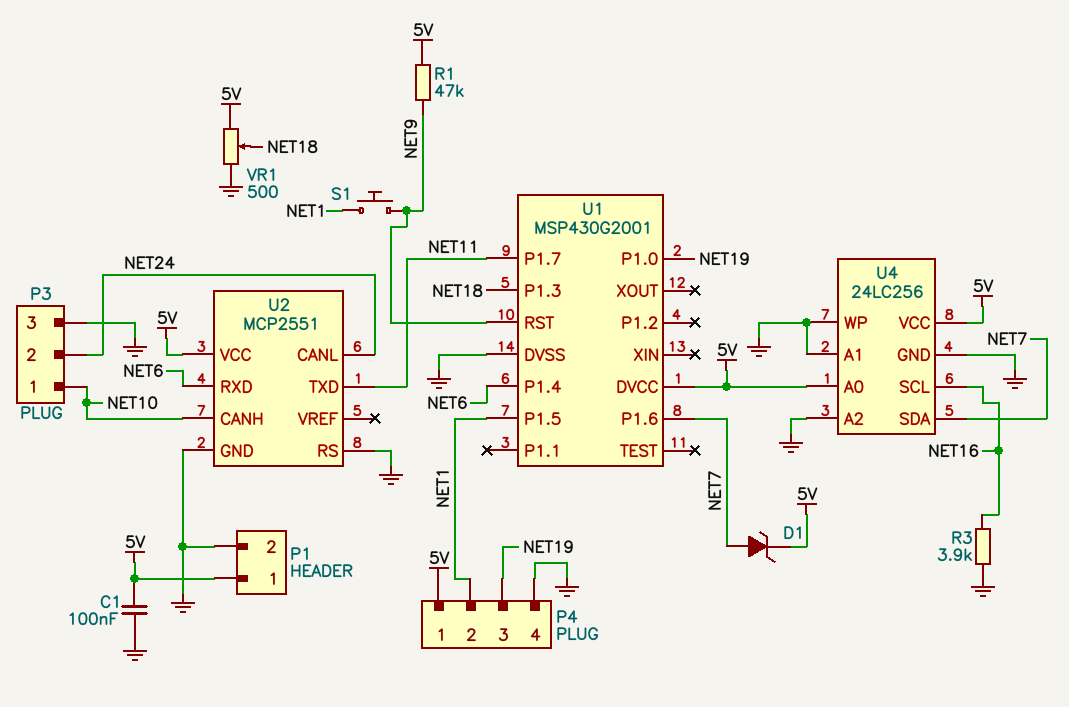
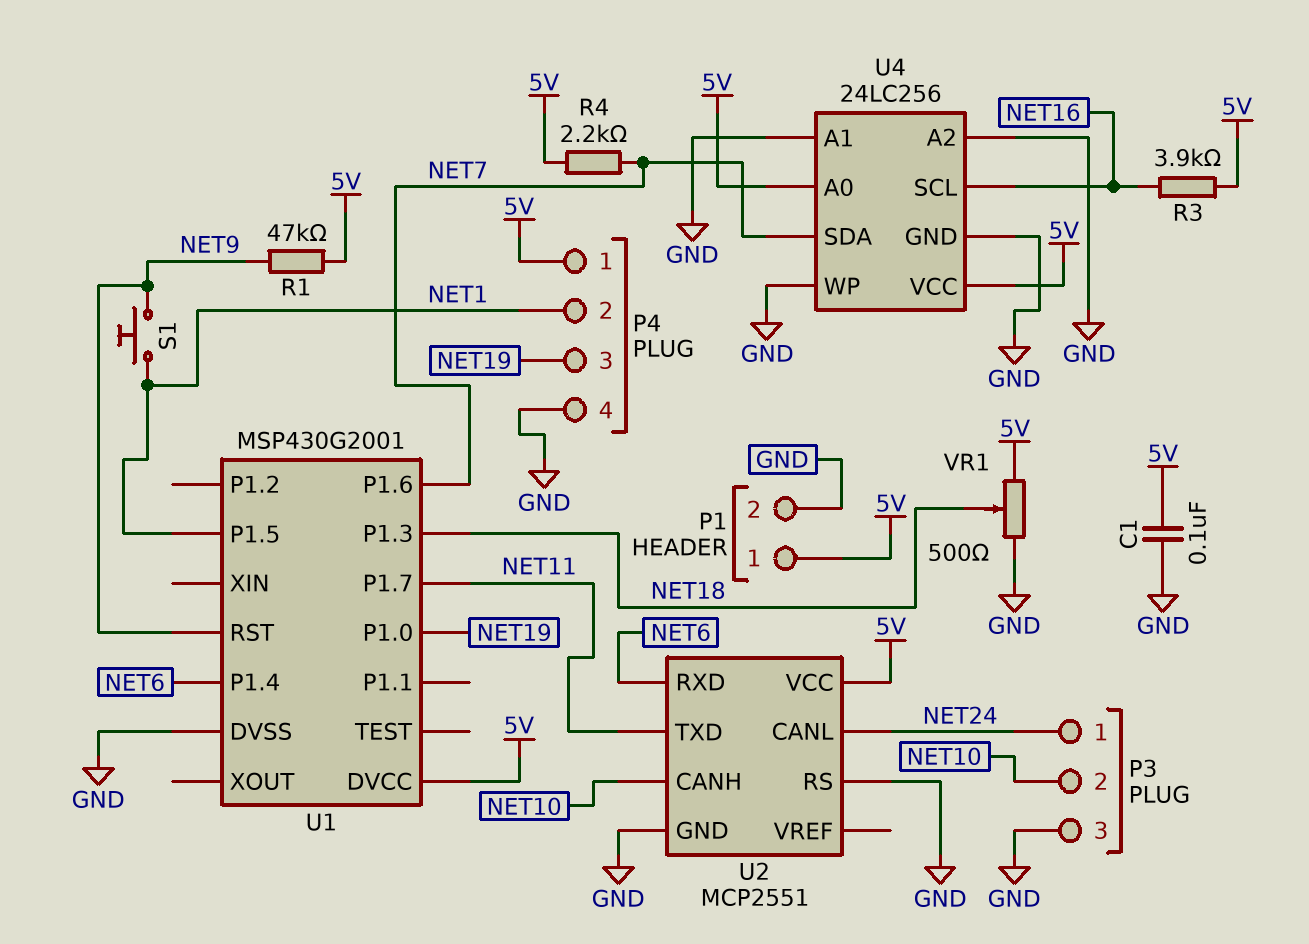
D1: zener (A NET7, K 5V) -> none
P3 pin 1: NET10 -> NET24
P3 pin 2: NET24 -> NET10
R3: 3.9k (GND, NET16) -> 3.9k (5V, NET16)
R4: none -> 2.2k (5V, NET7)

